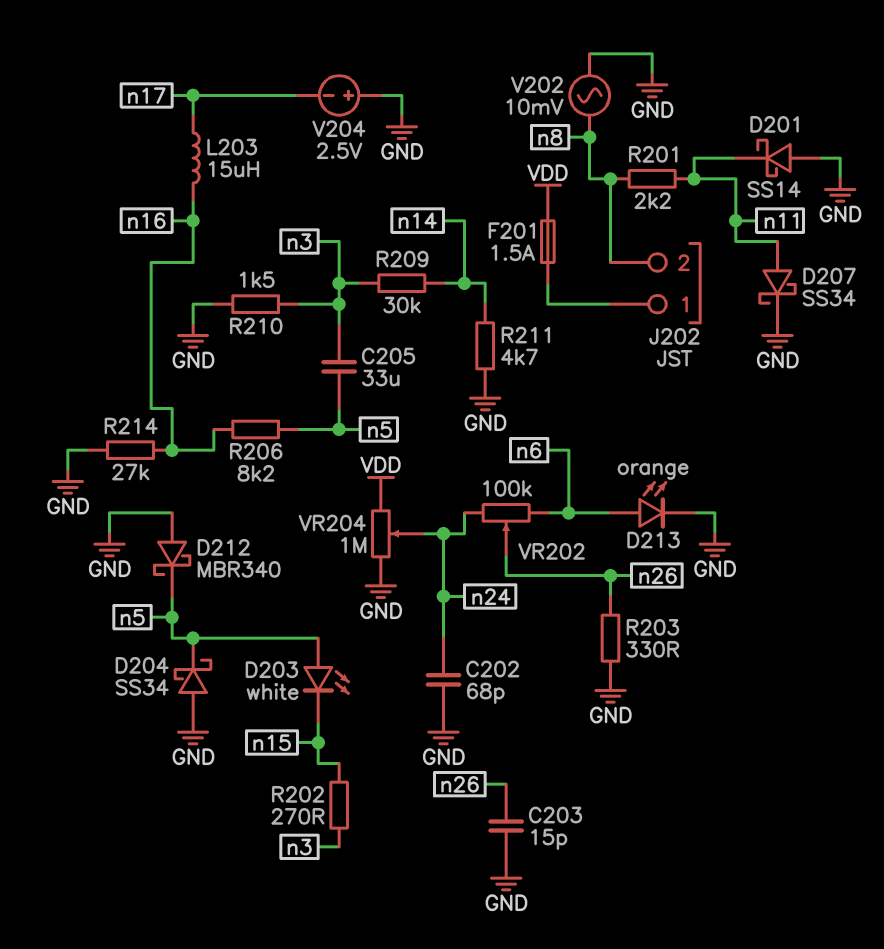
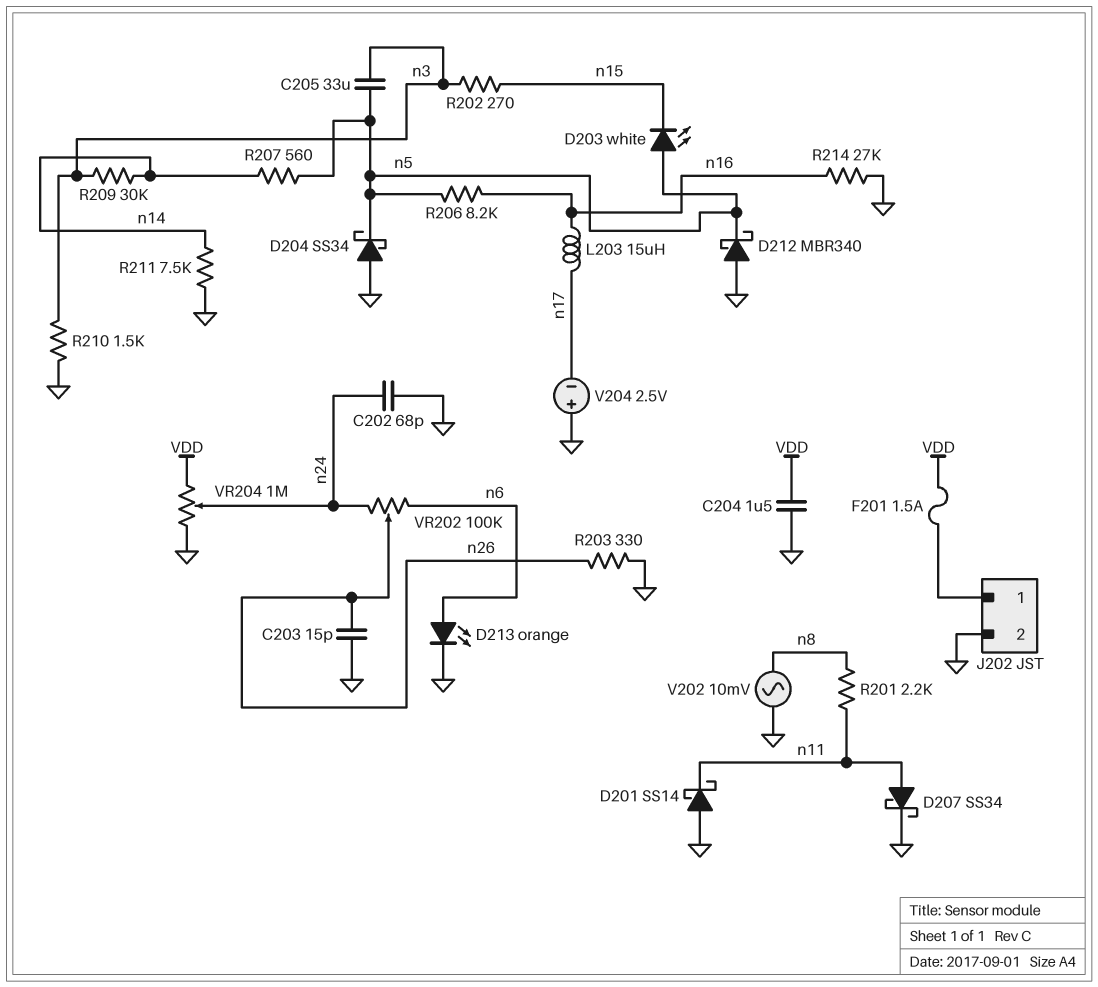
C204: none -> 1.5uF (GND, VDD)
J202 pin 2: n8 -> GND
R207: none -> 560 (n5, n14)
R211: 4.7k (GND, n14) -> 7.5k (GND, n14)

